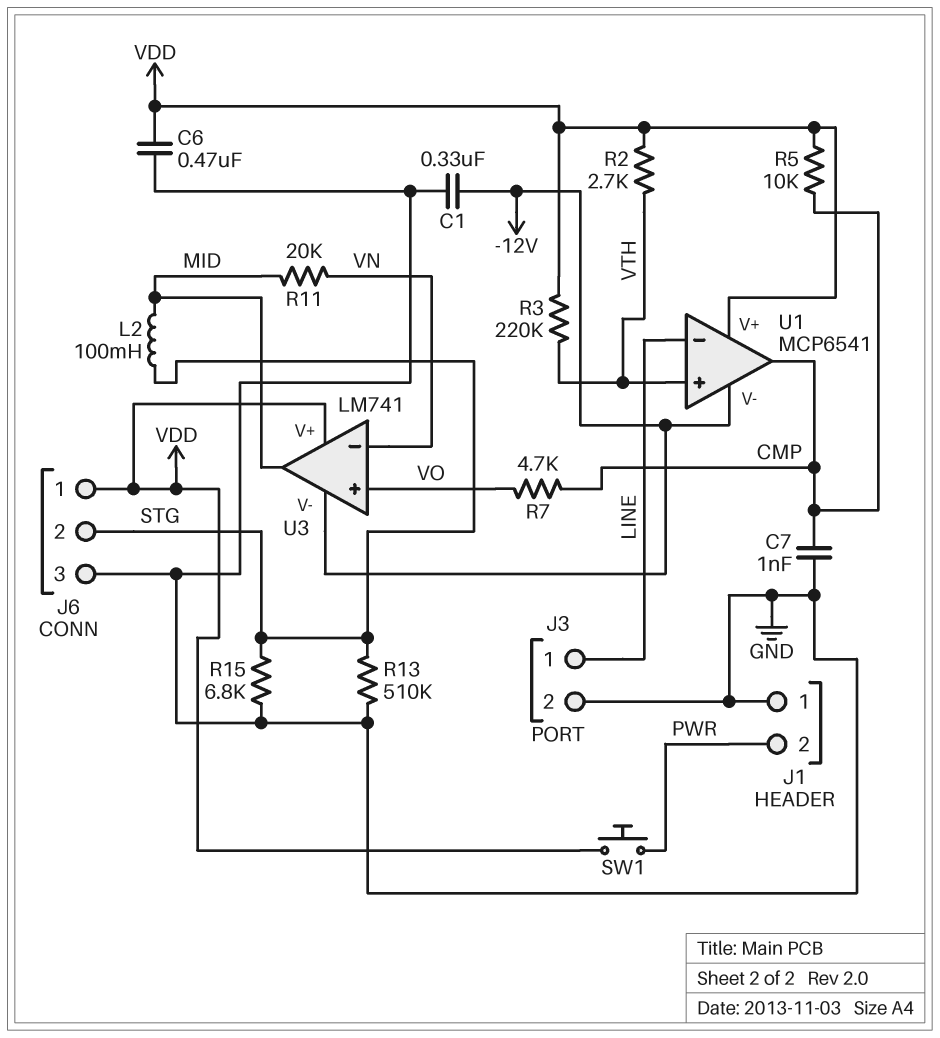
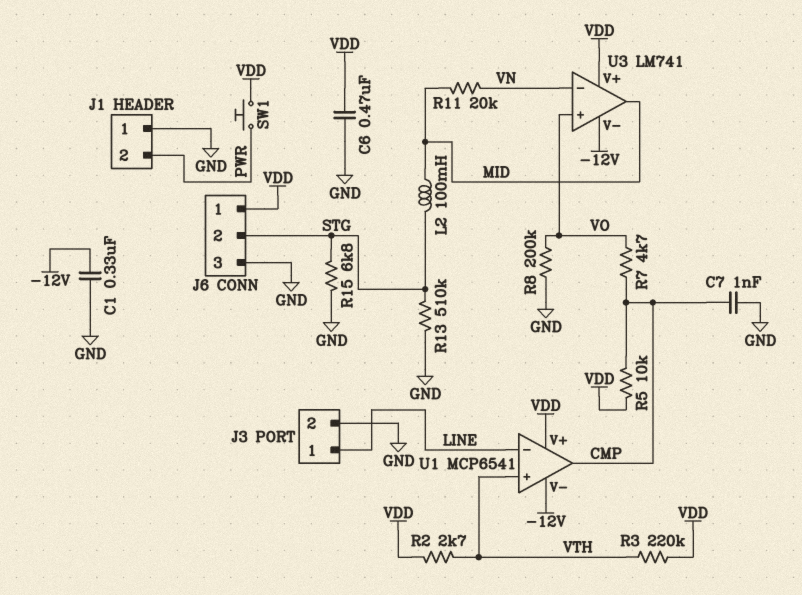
R8: none -> 200k (GND, VO)

